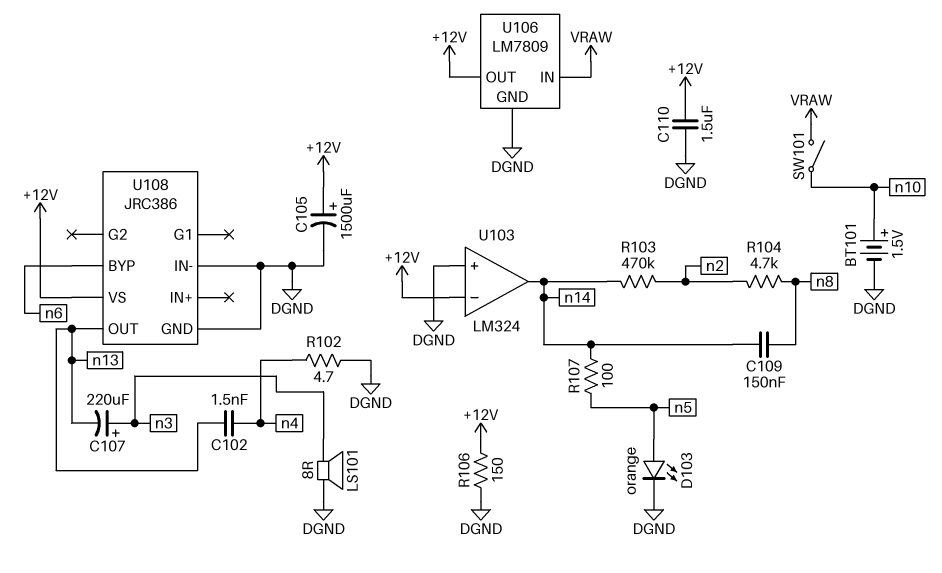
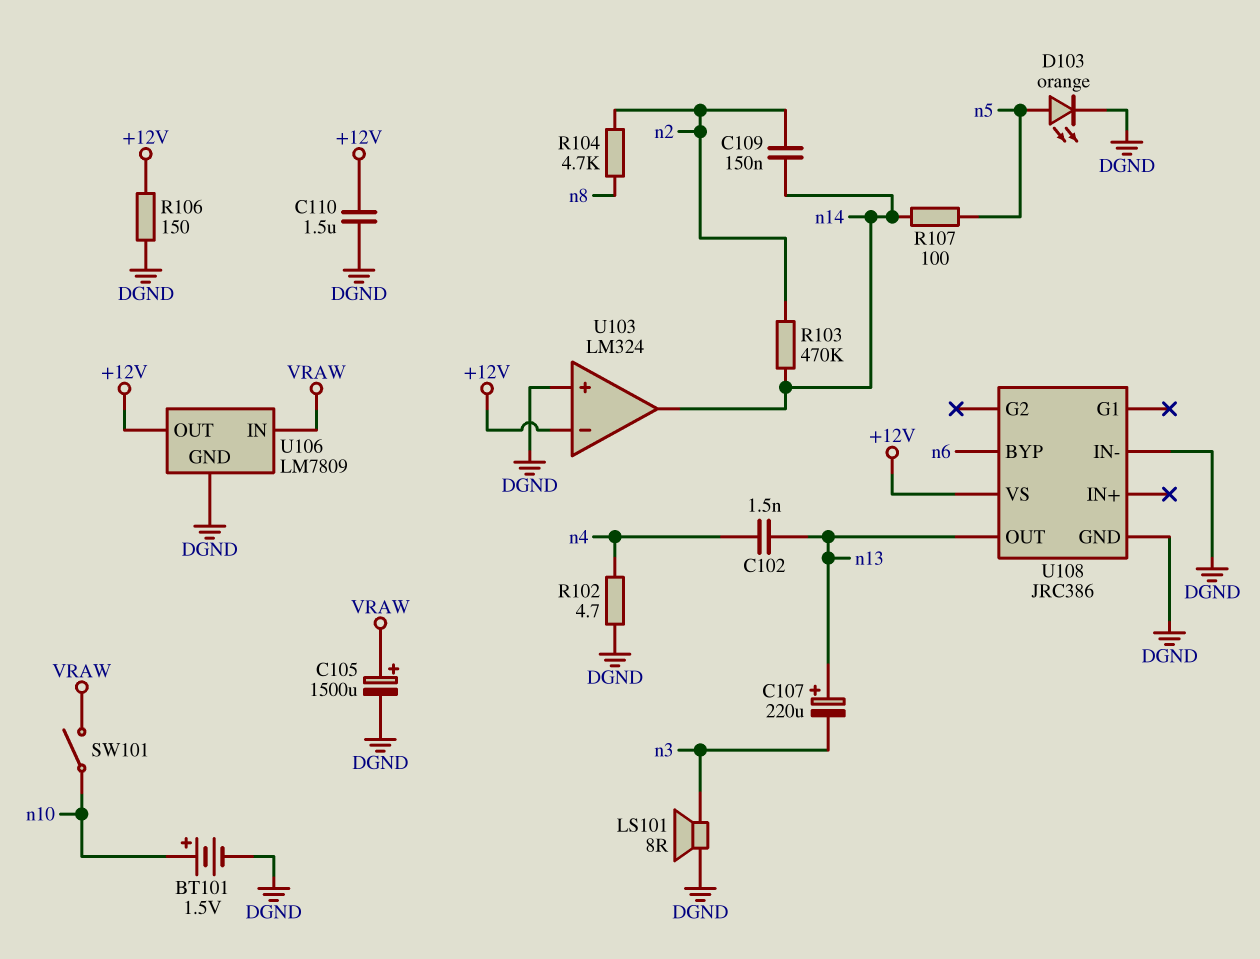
C105: 1500uF (plus +12V, minus DGND) -> 1500uF (plus VRAW, minus DGND)
C107: 220uF (plus n3, minus n13) -> 220uF (plus n13, minus n3)
C109: 150nF (n8, n14) -> 150nF (n2, n14)

